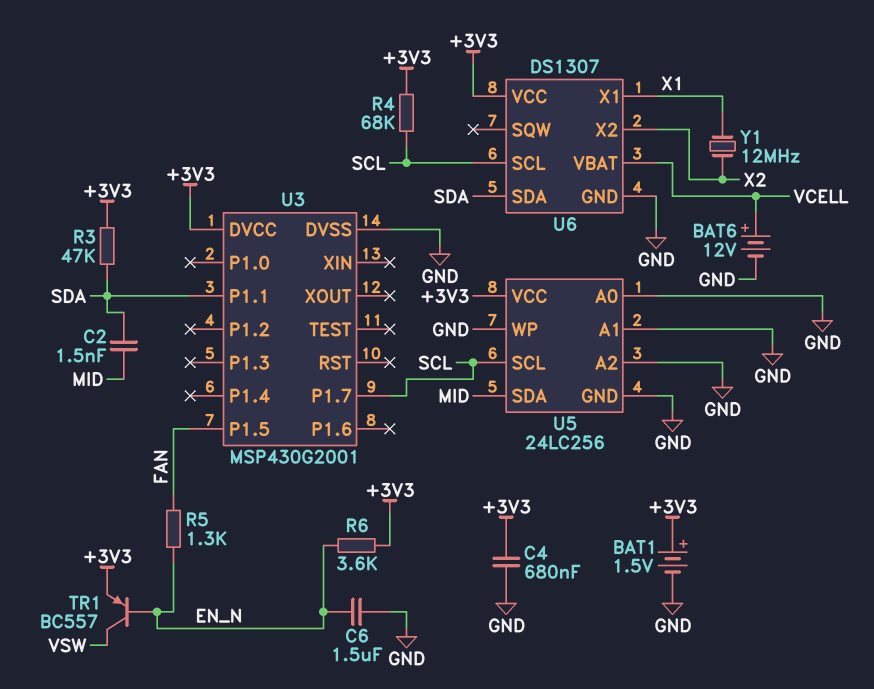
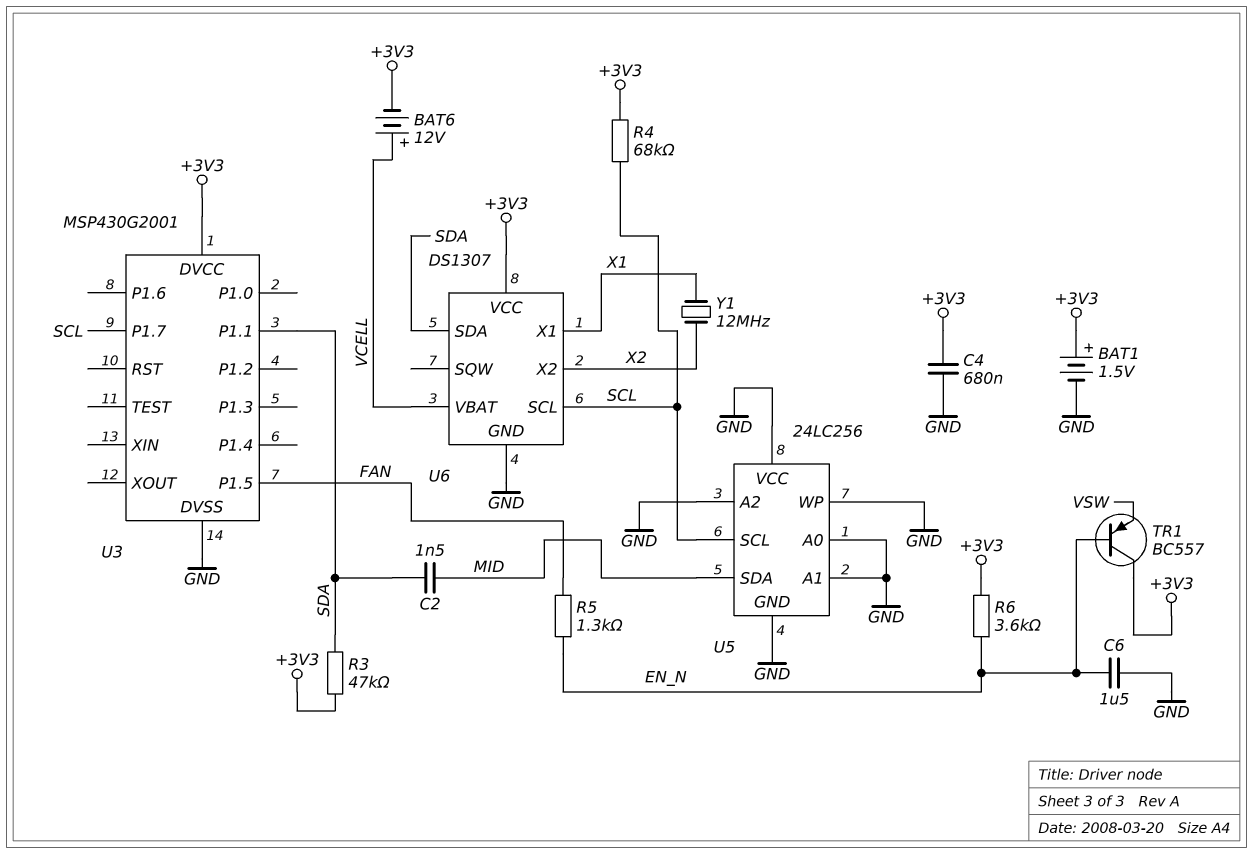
BAT6: 12V (plus VCELL, minus GND) -> 12V (plus VCELL, minus +3V3)
TR1: PNP BC557 (B EN_N, C VSW, E +3V3) -> PNP BC557 (B EN_N, C +3V3, E VSW)
U5 pin VCC: +3V3 -> GND

